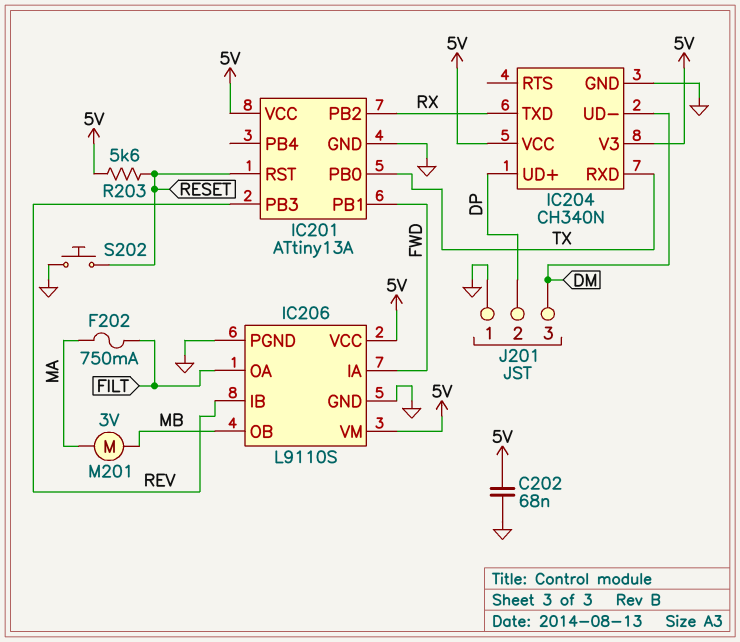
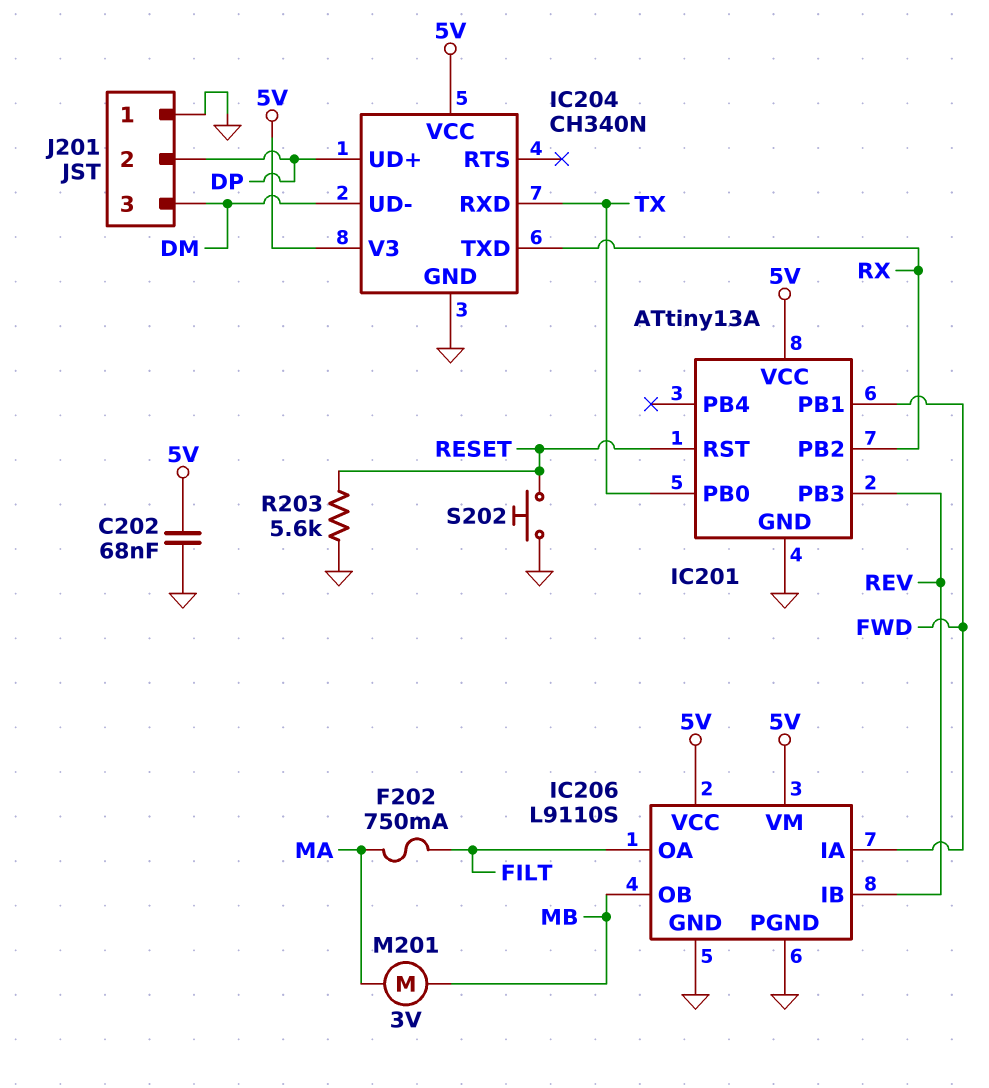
R203: 5.6k (5V, RESET) -> 5.6k (GND, RESET)

